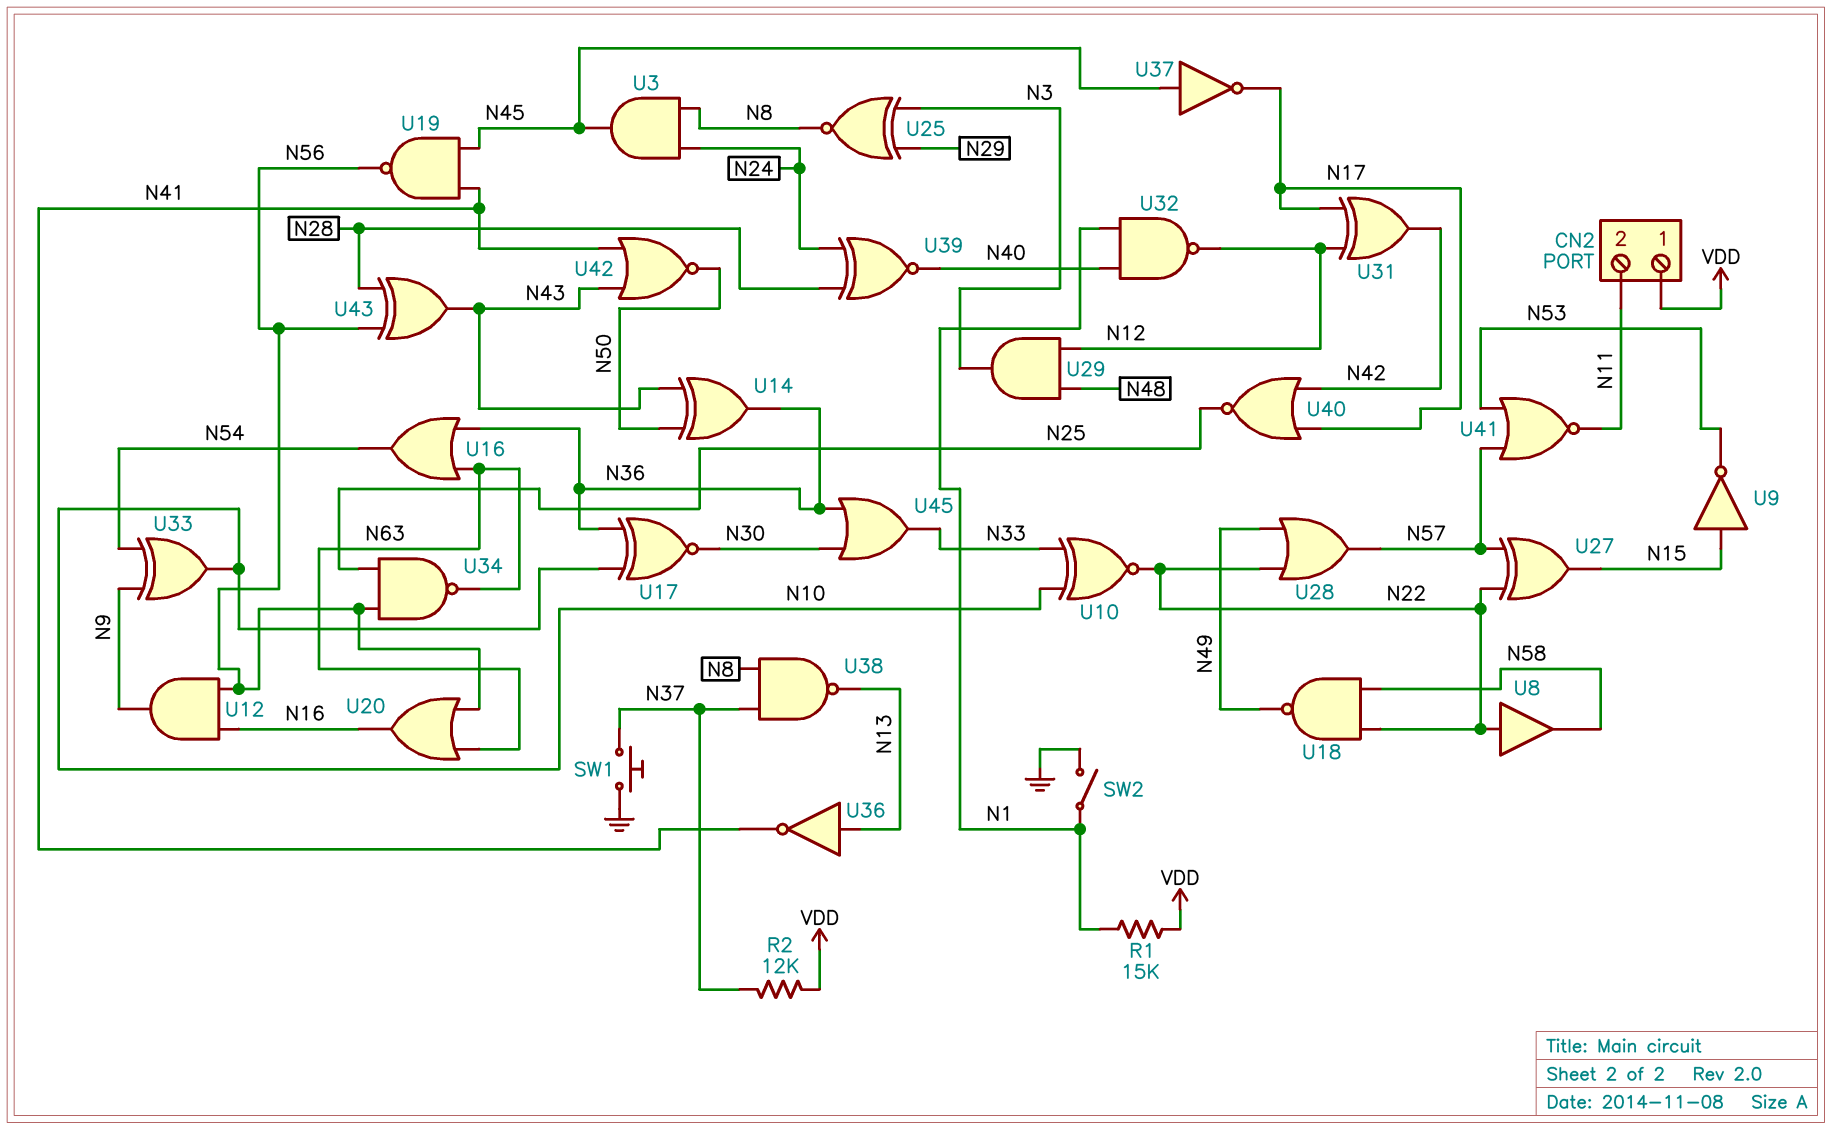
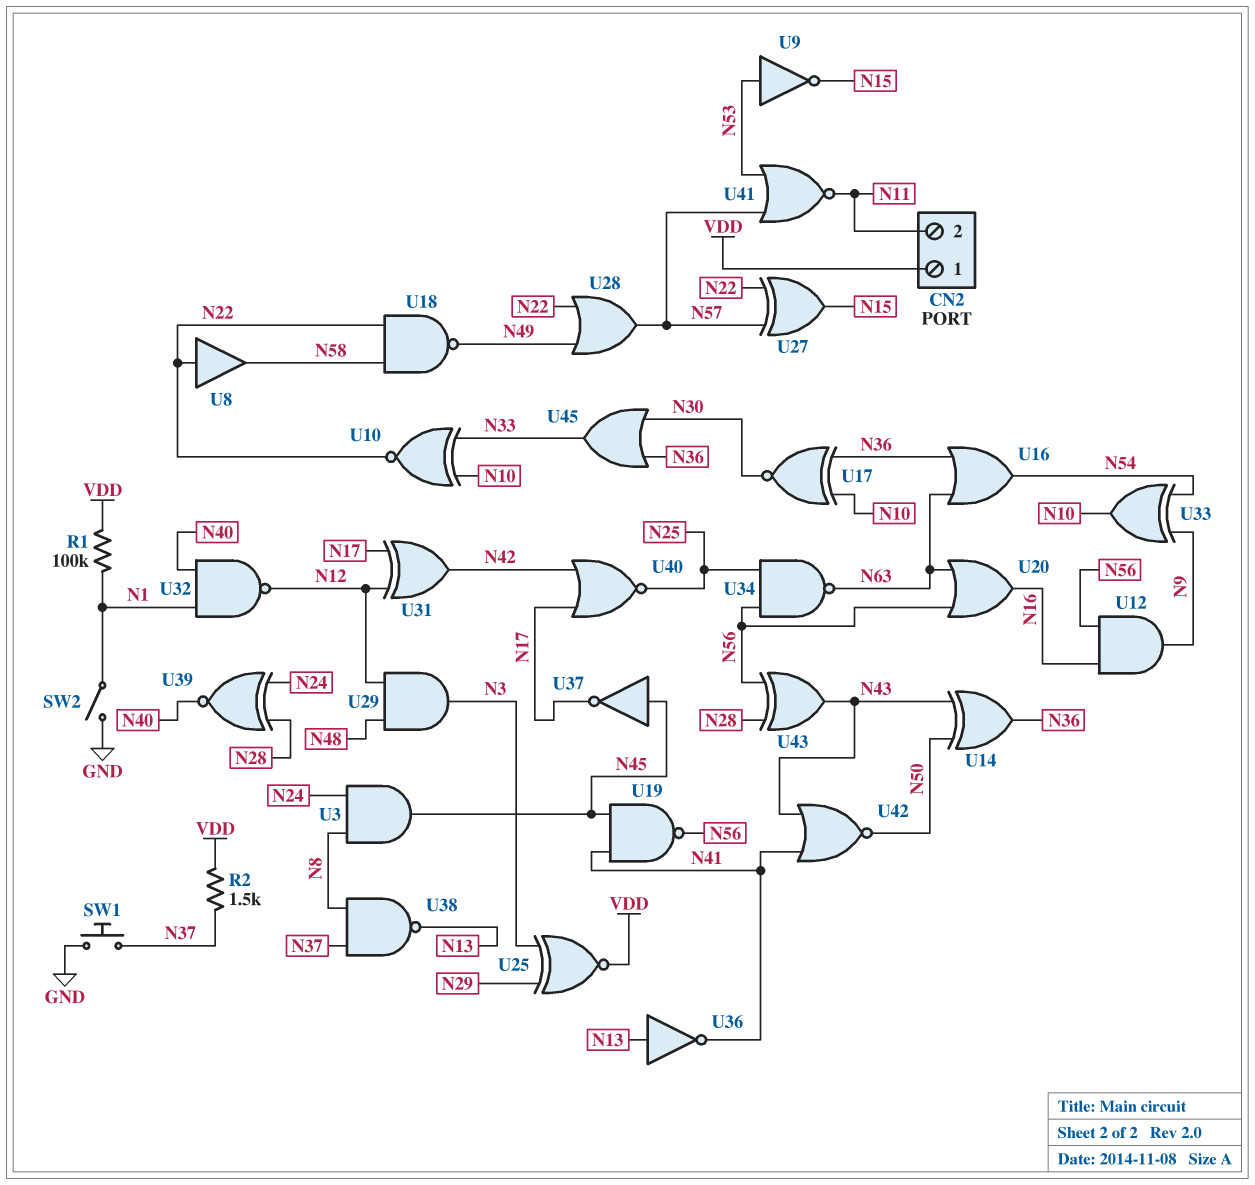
R1: 15k (N1, VDD) -> 100k (N1, VDD)
R2: 12k (N37, VDD) -> 1.5k (N37, VDD)
U9: NOT (in N15, out N53) -> NOT (in N53, out N15)
U25: XNOR (in N3, in N29, out N8) -> XNOR (in N3, in N29, out VDD)

